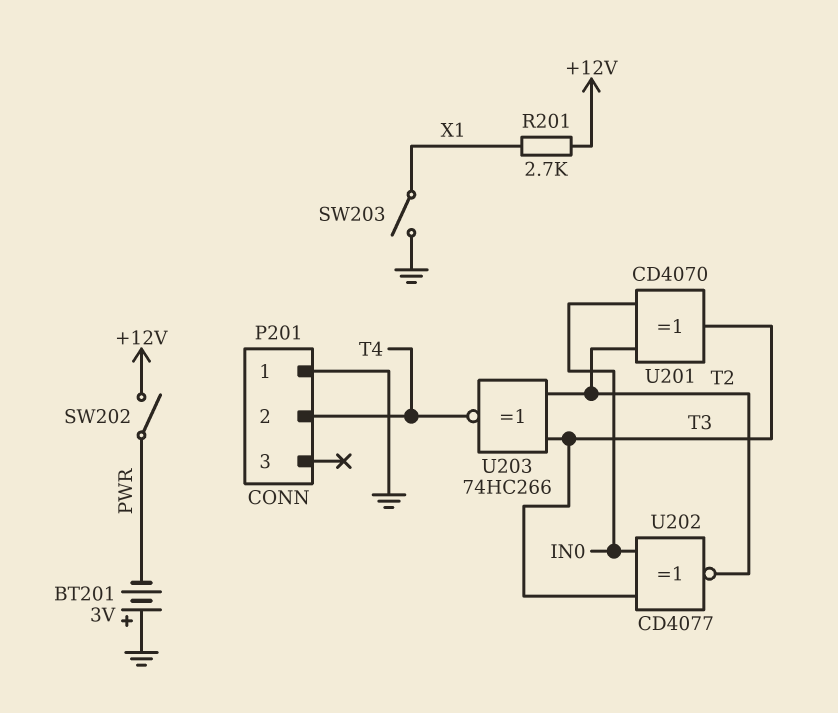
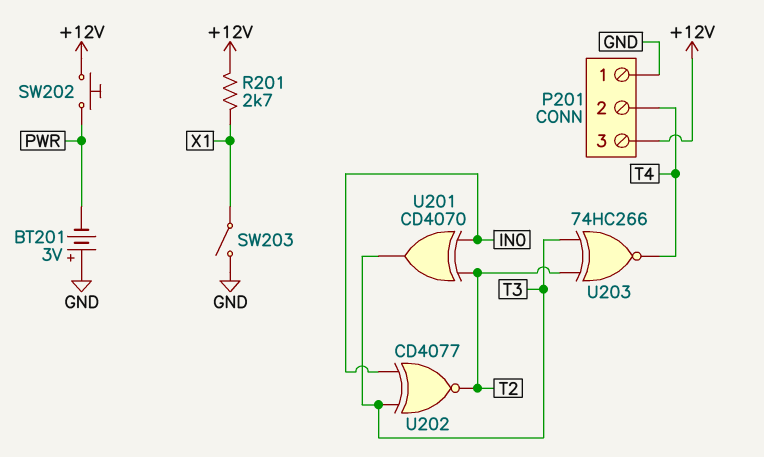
P201 pin 3: none -> +12V
SW202: switch (+12V, PWR) -> button (+12V, PWR)

